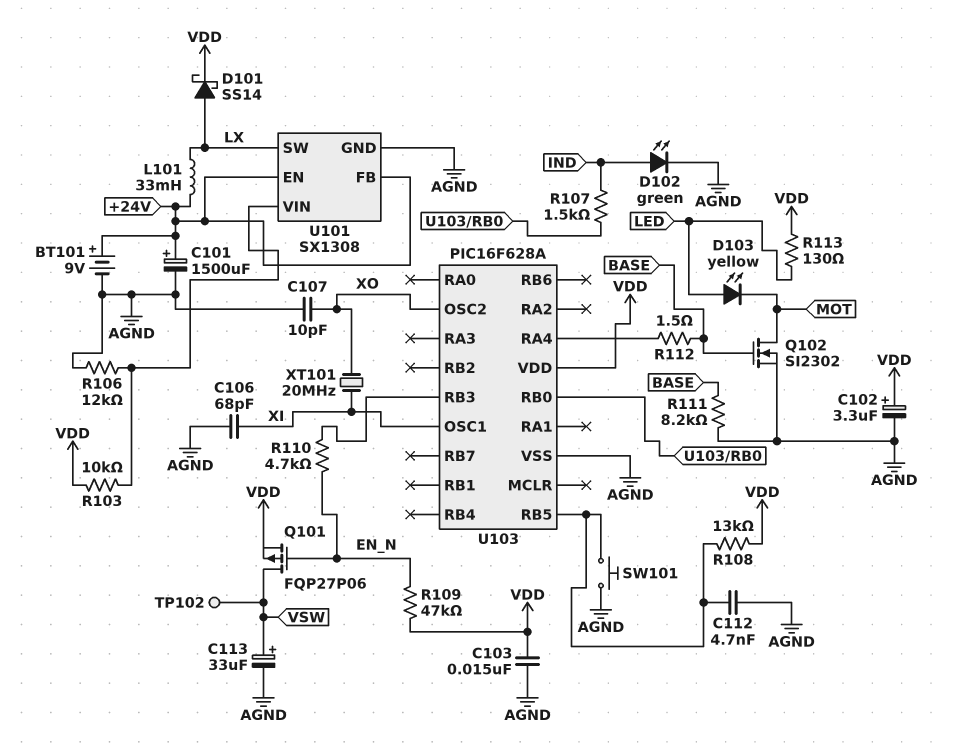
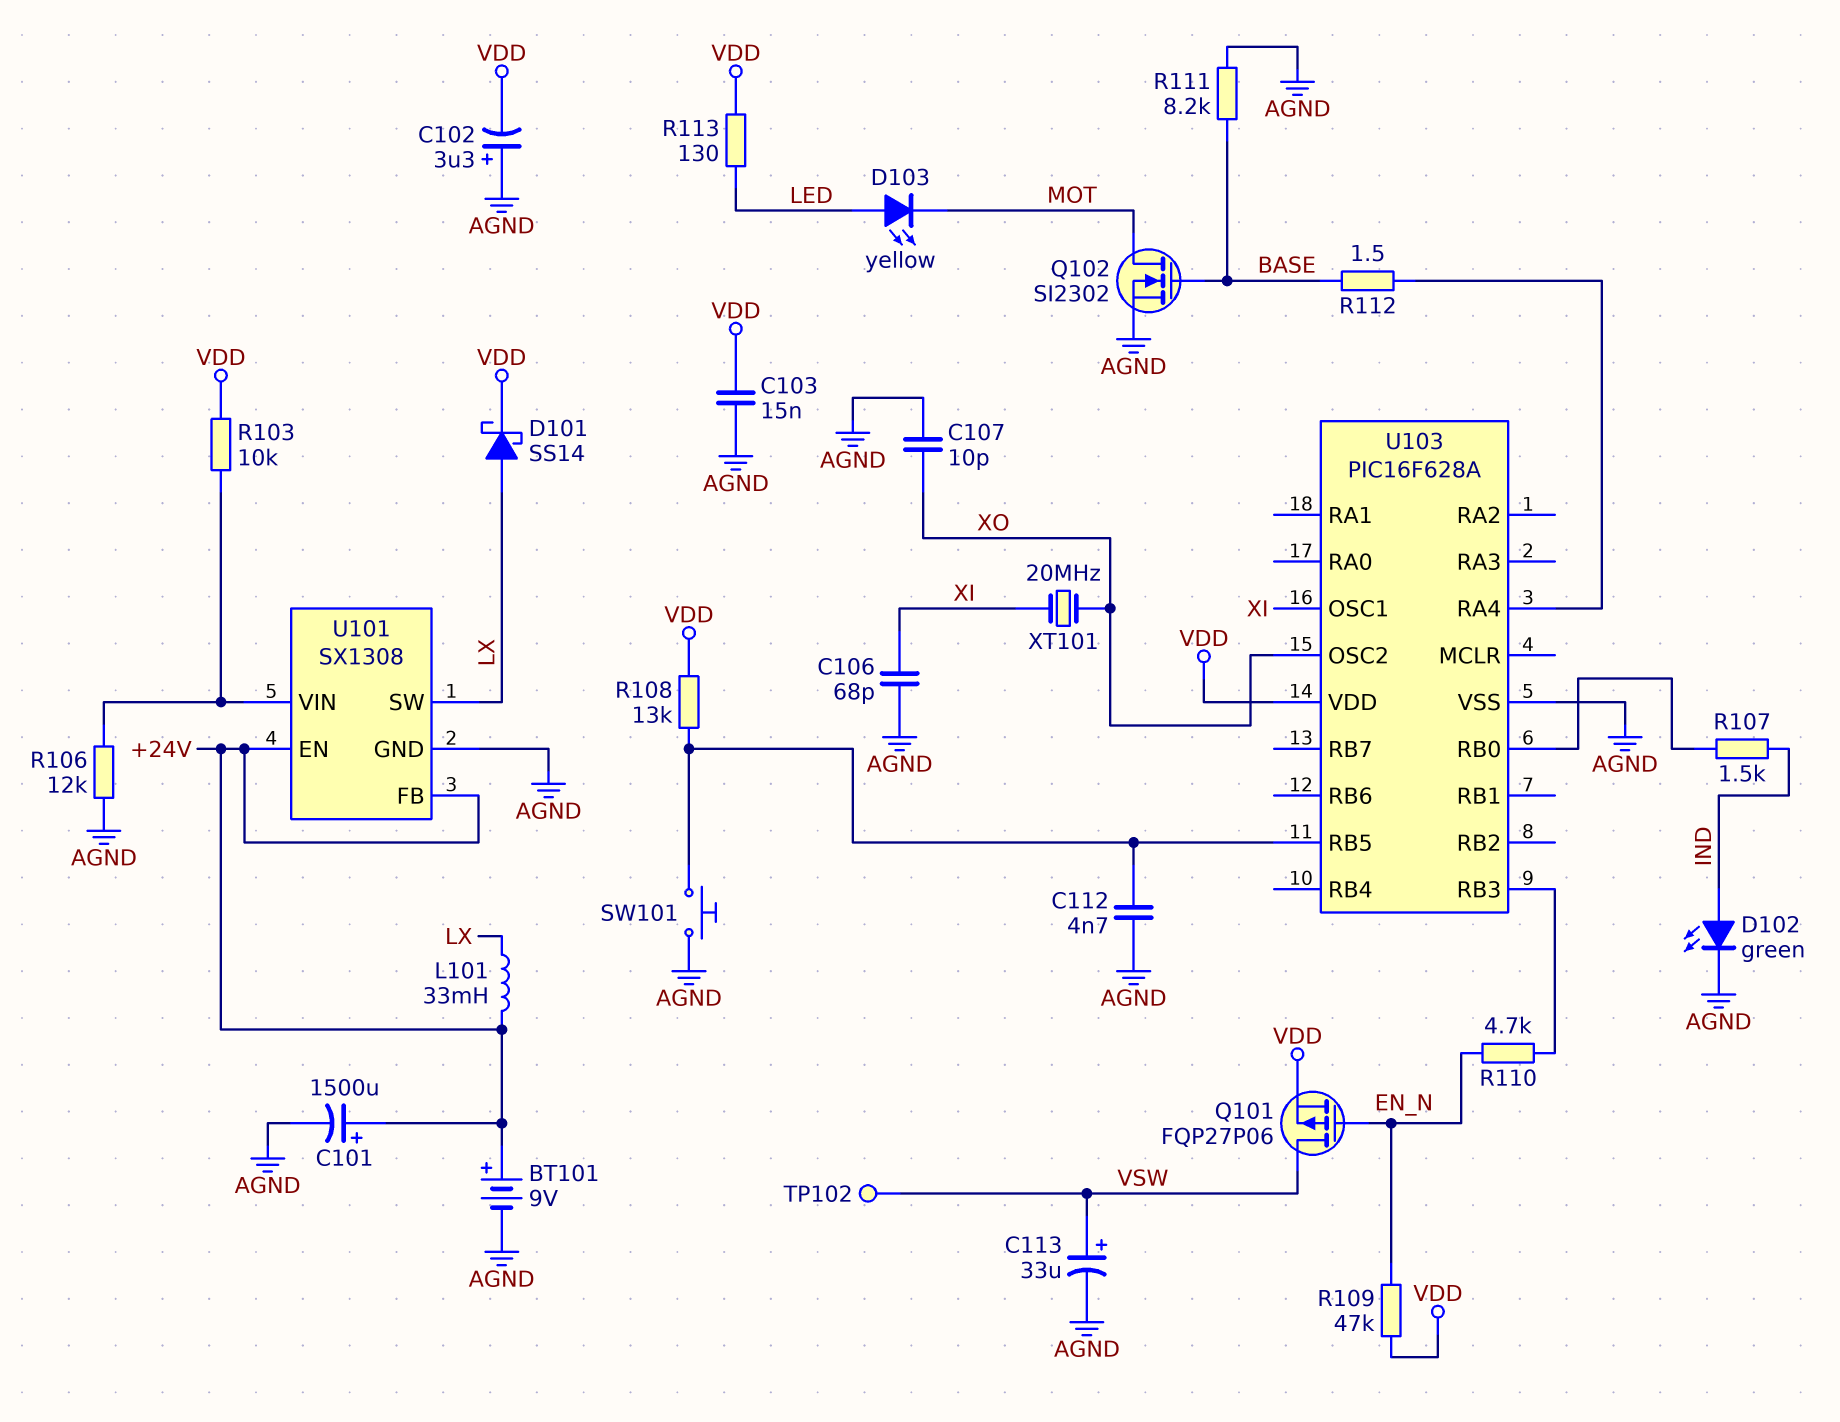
C102: 3.3uF (plus VDD, minus AGND) -> 3.3uF (plus AGND, minus VDD)

